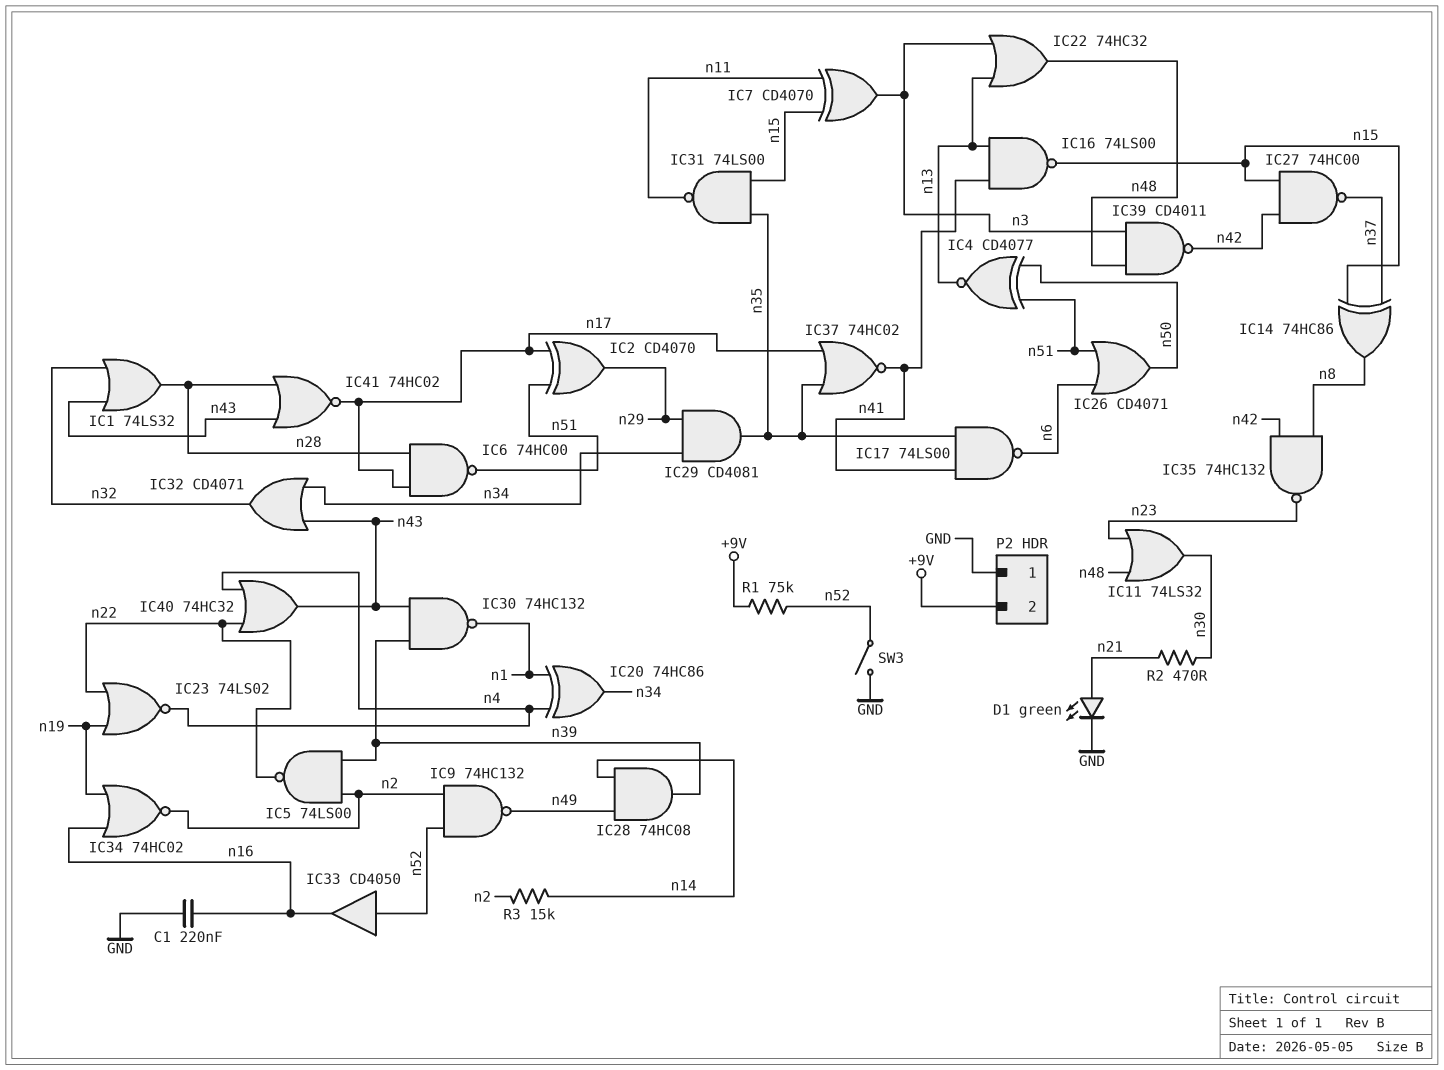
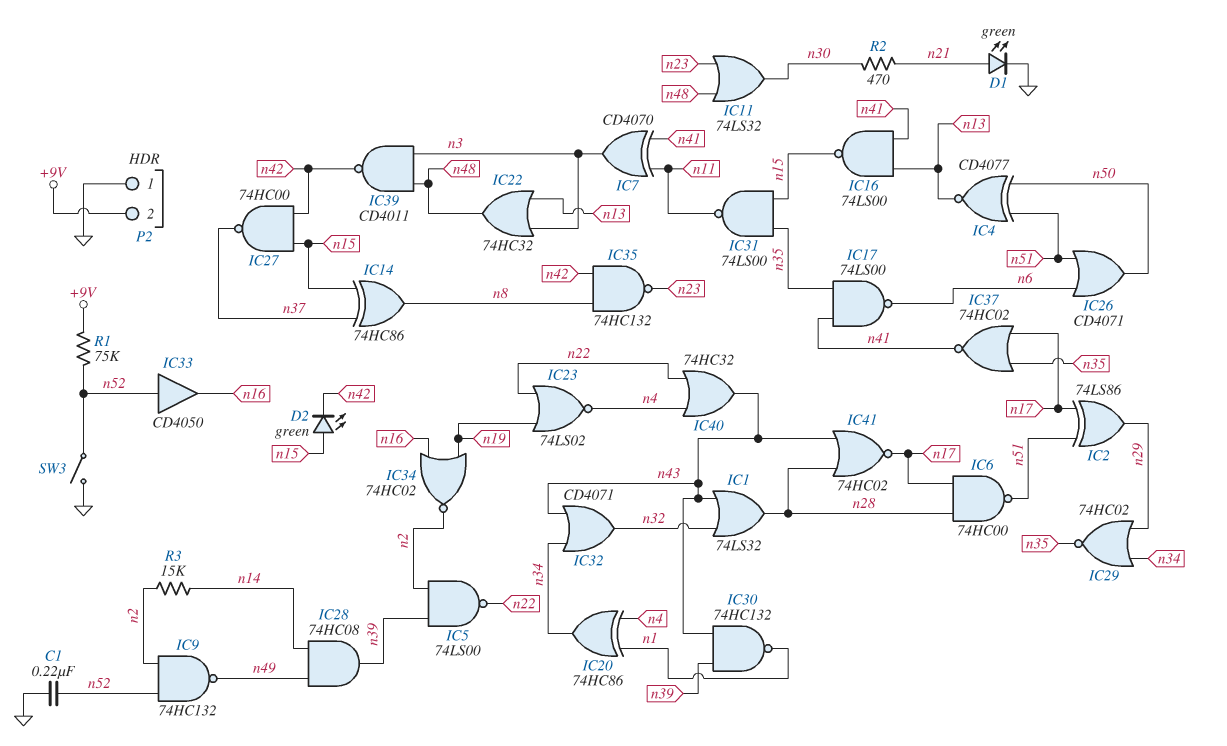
C1: 220nF (GND, n16) -> 220nF (GND, n52)
D2: none -> LED green (A n15, K n42)
IC2: XOR CD4070 (in n17, in n51, out n29) -> XOR 74LS86 (in n17, in n51, out n29)
IC7: XOR CD4070 (in n11, in n15, out n3) -> XOR CD4070 (in n11, in n41, out n3)
IC29: AND CD4081 (in n29, in n34, out n35) -> NOR 74HC02 (in n29, in n34, out n35)

